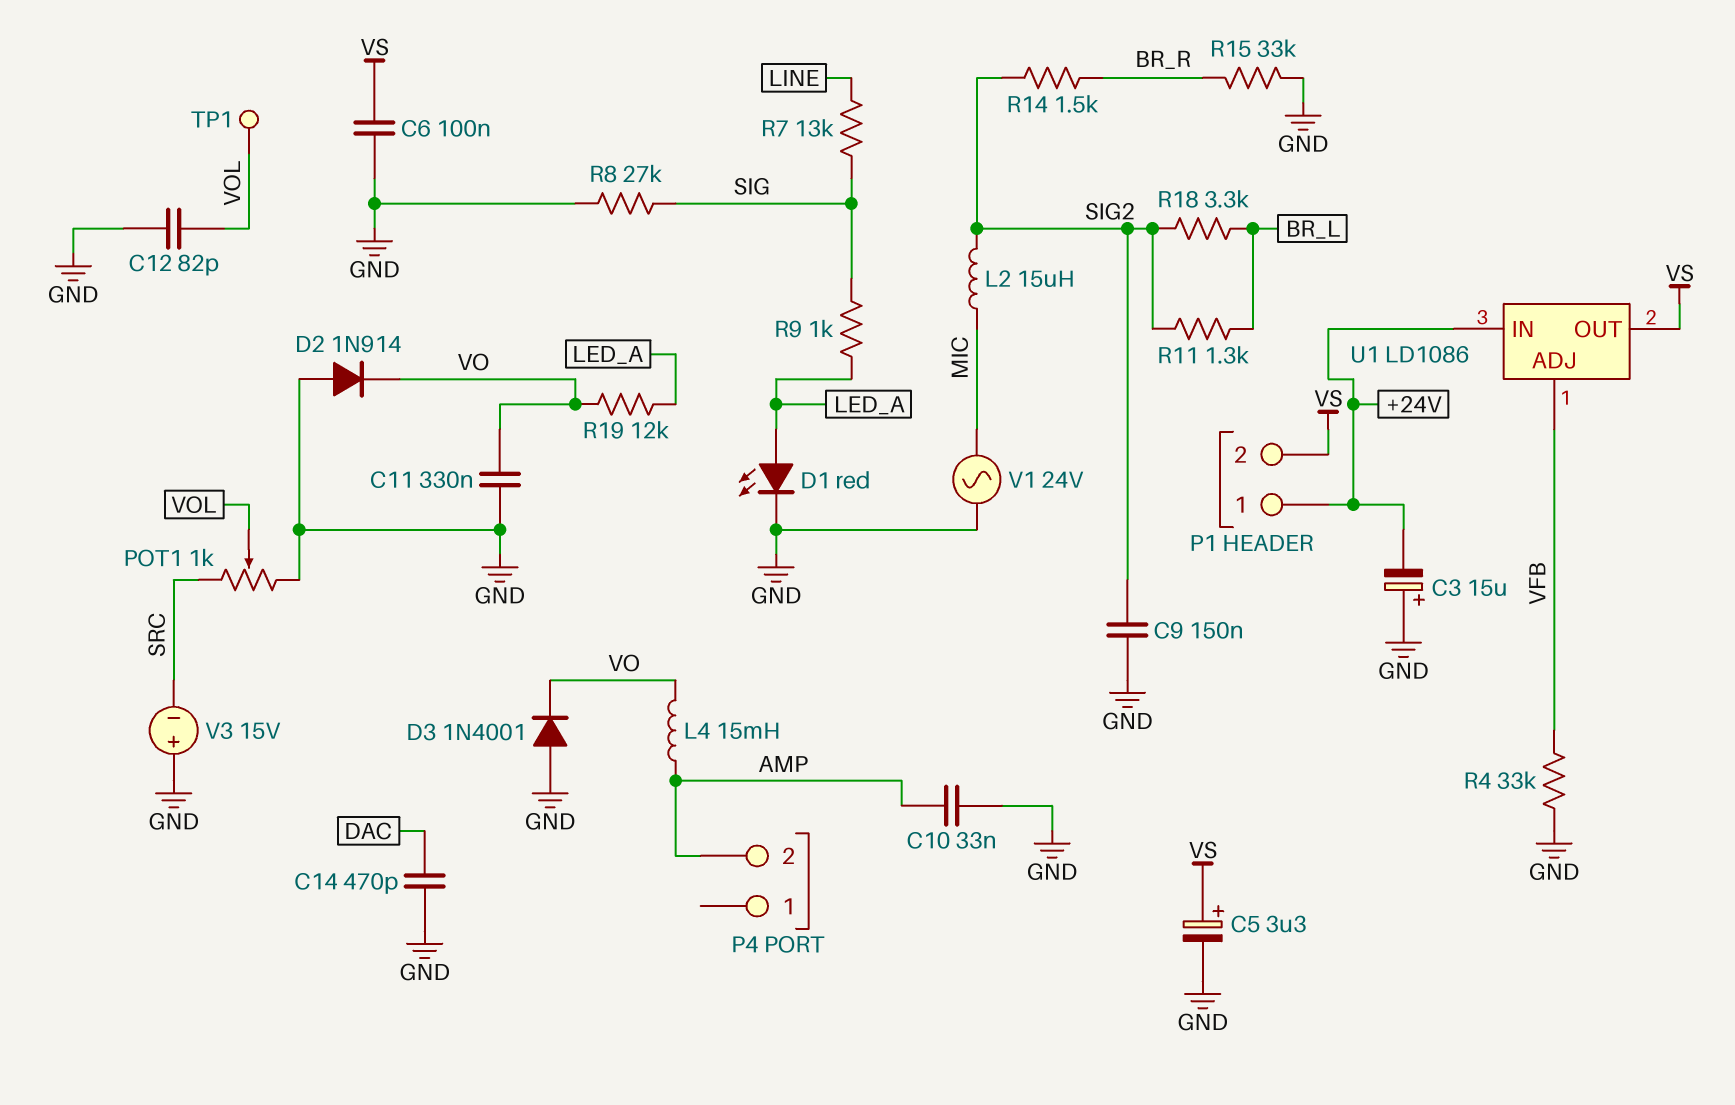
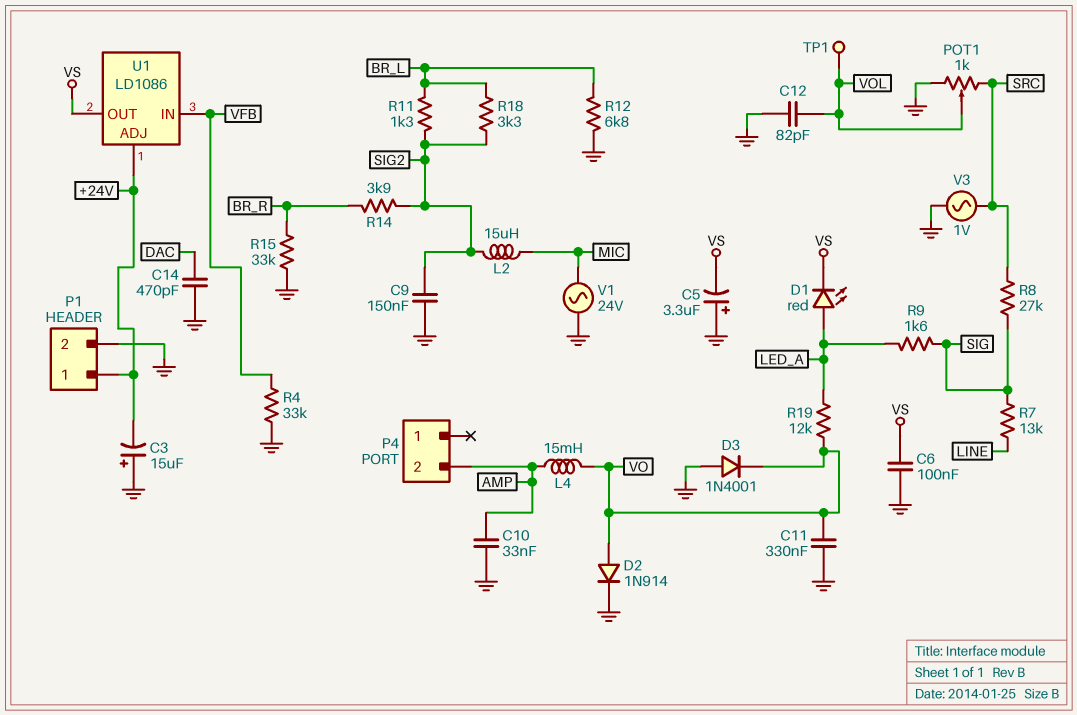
C5: 3.3uF (plus VS, minus GND) -> 3.3uF (plus GND, minus VS)
D1: LED red (A LED_A, K GND) -> LED red (A LED_A, K VS)
D2: diode 1N914 (A GND, K VO) -> diode 1N914 (A VO, K GND)
P1 pin 2: VS -> GND
R8: 27k (GND, SIG) -> 27k (SIG, SRC)
R9: 1k (LED_A, SIG) -> 1.6k (LED_A, SIG)
R12: none -> 6.8k (BR_L, GND)
R14: 1.5k (BR_R, SIG2) -> 3.9k (BR_R, SIG2)
U1 pin ADJ: VFB -> +24V
U1 pin IN: +24V -> VFB
V3: 15V (plus GND, minus SRC) -> AC 1V (GND, SRC)

